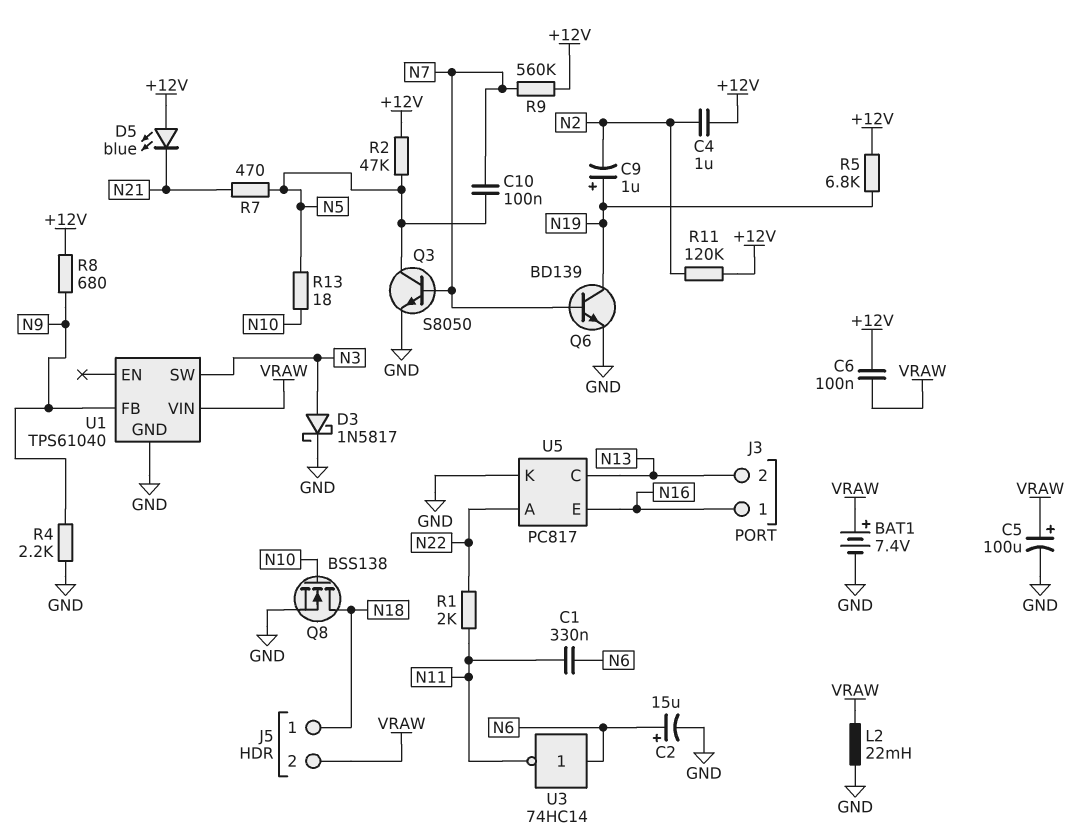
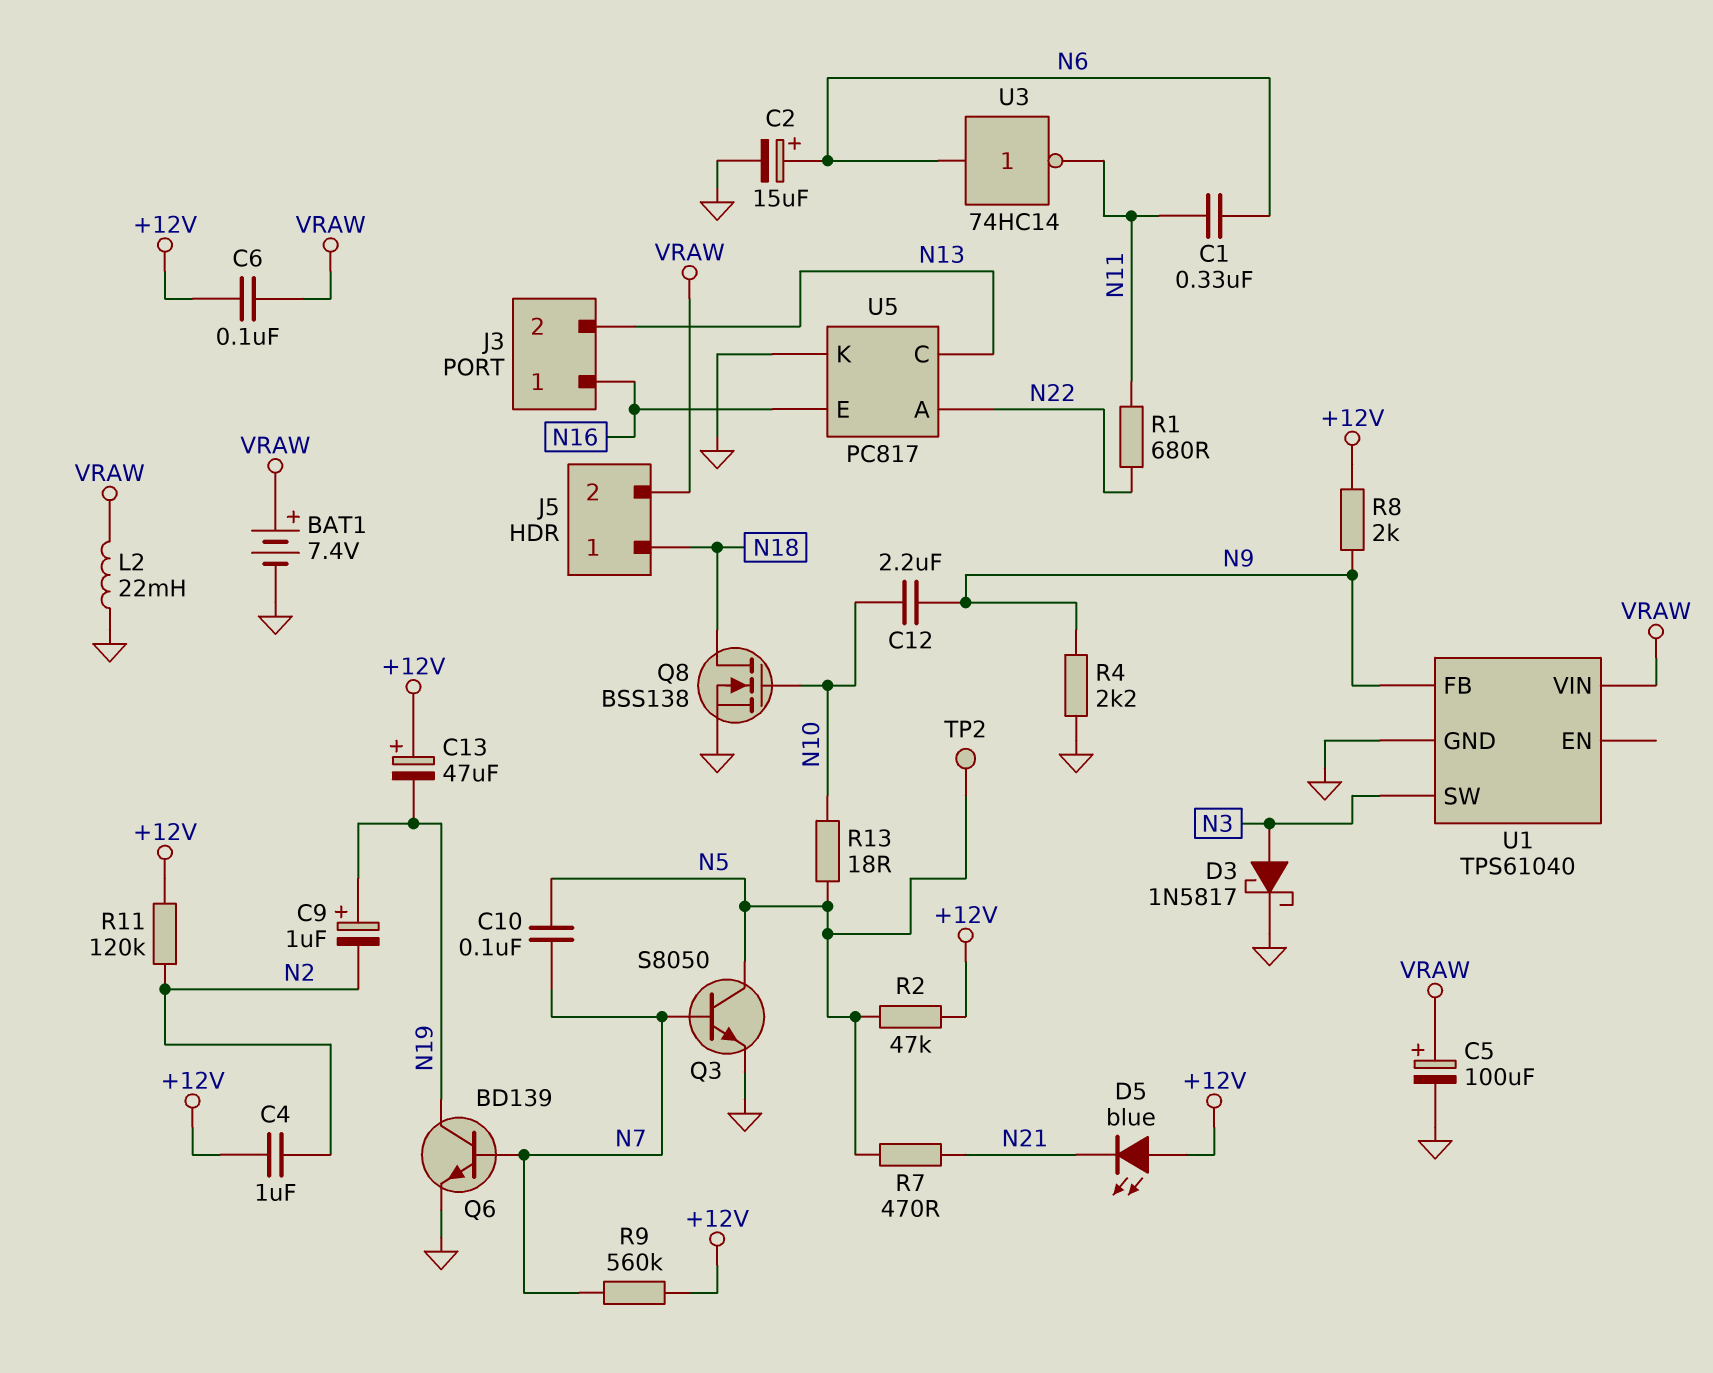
C12: none -> 2.2uF (N9, N10)
C13: none -> 47uF (plus +12V, minus N19)
R1: 2k (N11, N22) -> 680 (N11, N22)
R5: 6.8k (+12V, N19) -> none
R8: 680 (+12V, N9) -> 2k (+12V, N9)
TP2: none -> test point (N5)

